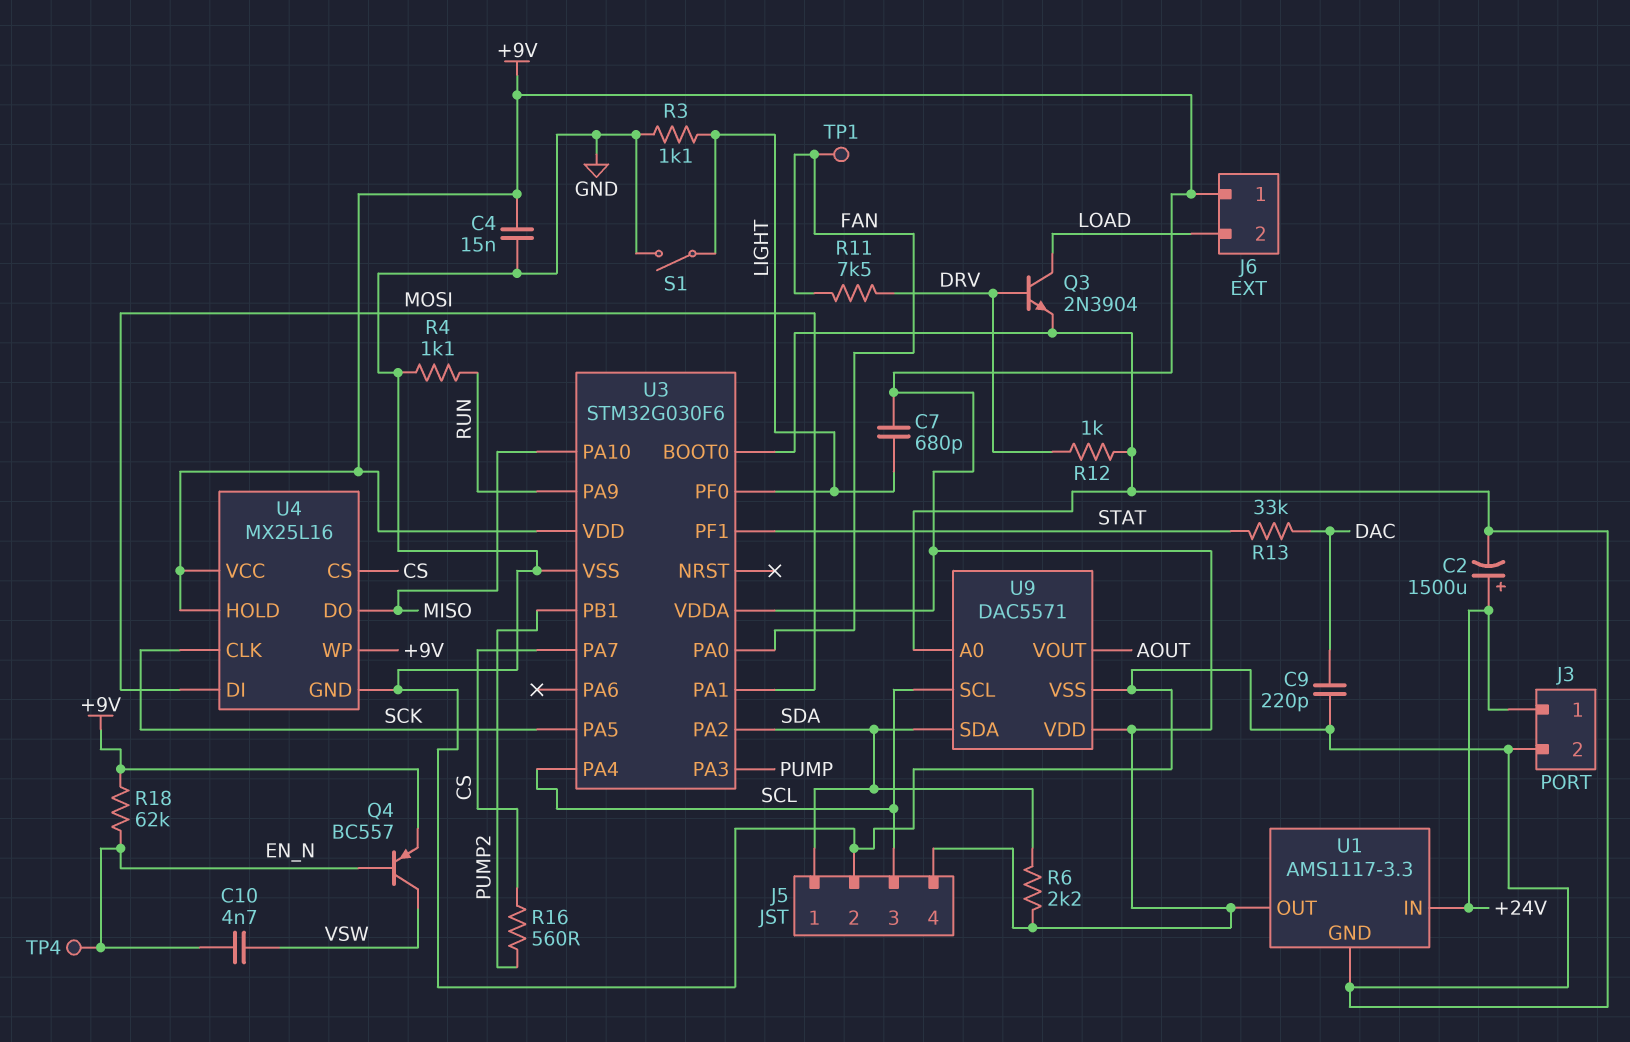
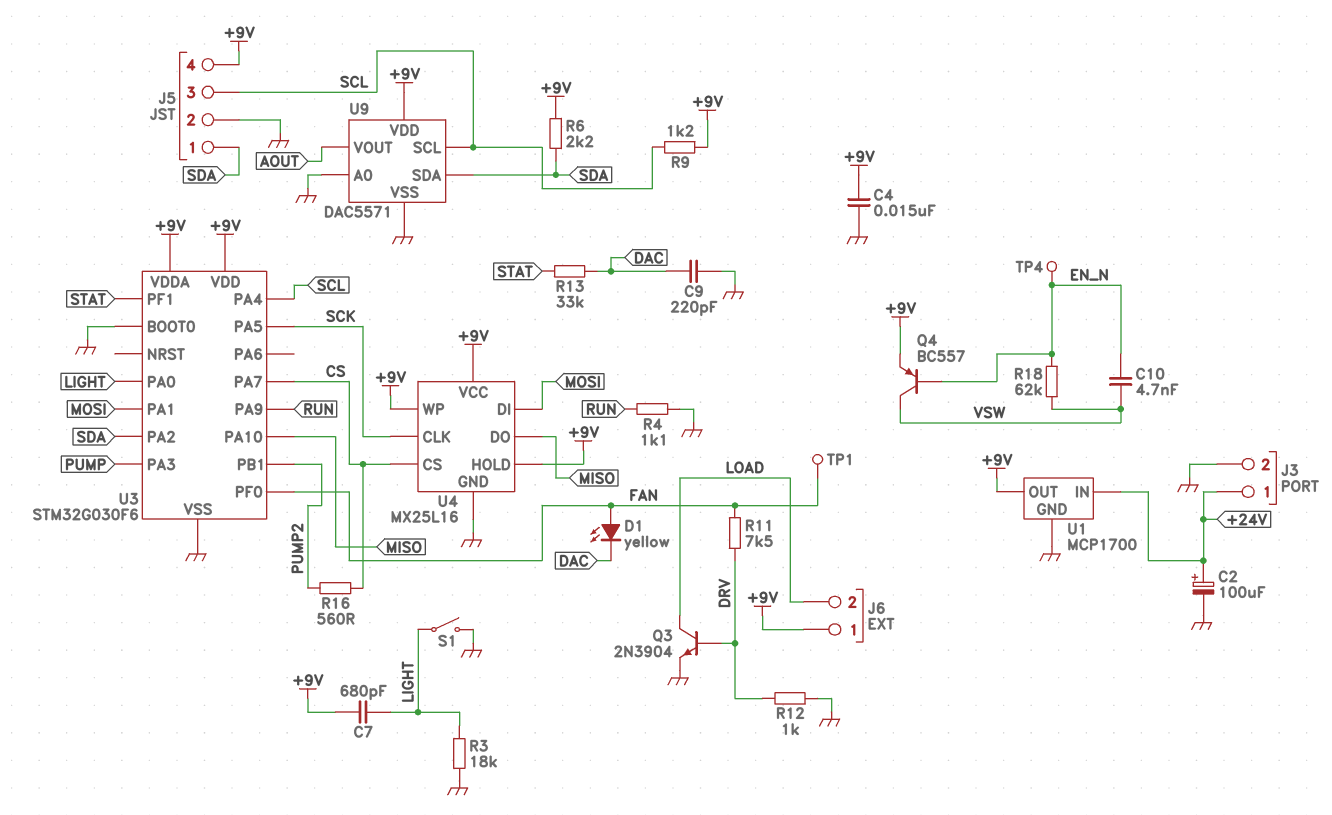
C2: 1500uF (plus +24V, minus GND) -> 100uF (plus +24V, minus GND)
D1: none -> LED yellow (A FAN, K DAC)
R3: 1.1k (GND, LIGHT) -> 18k (GND, LIGHT)
R9: none -> 1.2k (+9V, SCL)
R18: 62k (+9V, EN_N) -> 62k (EN_N, VSW)
U1: AMS1117-3.3 -> MCP1700
U3 pin PA0: FAN -> LIGHT
U3 pin PF0: LIGHT -> FAN

